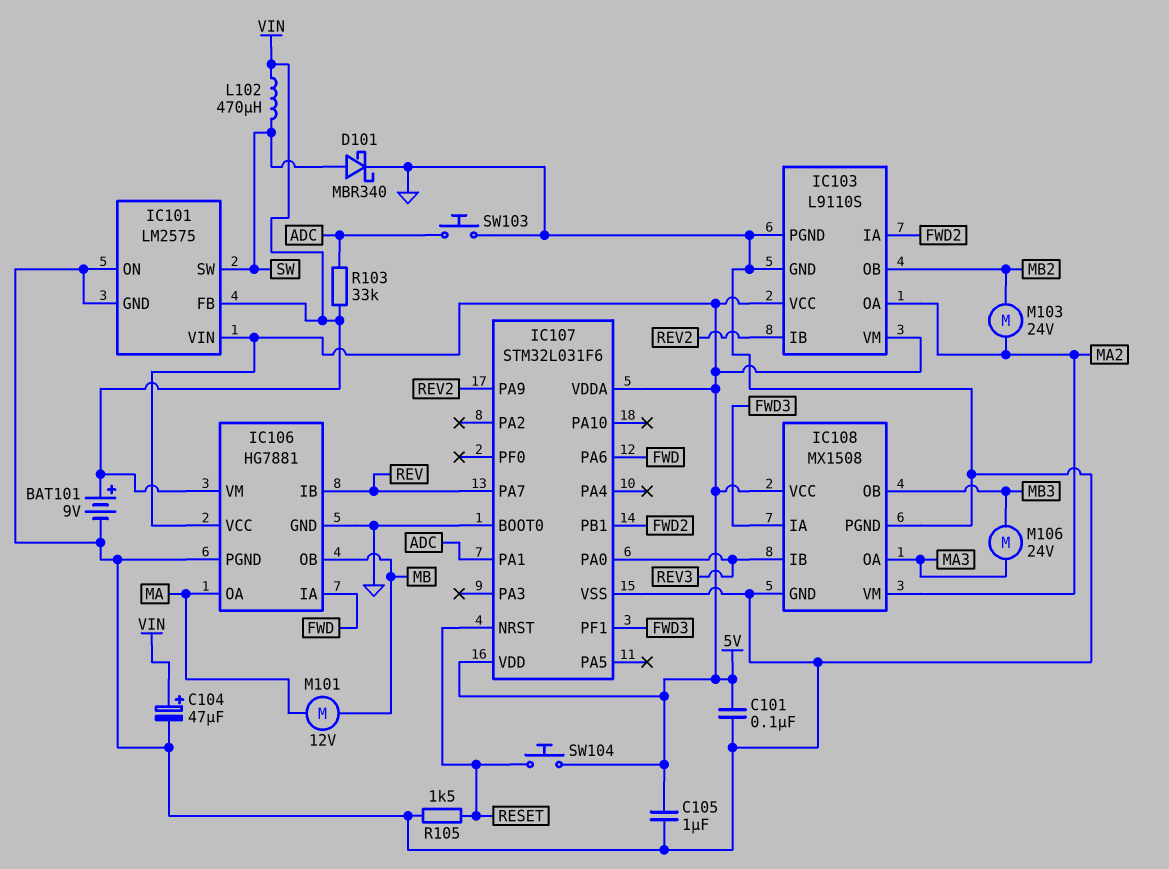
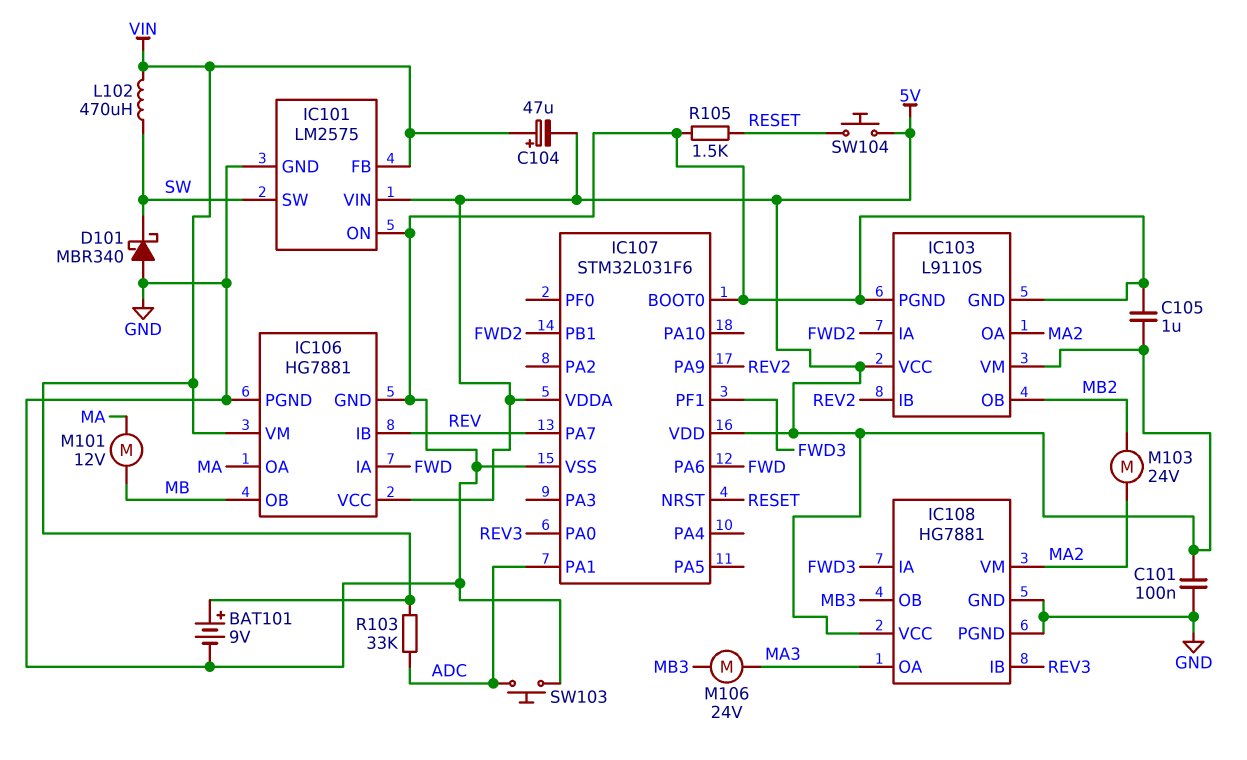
C104: 47uF (plus VIN, minus GND) -> 47uF (plus VIN, minus 5V)
D101: schottky MBR340 (A SW, K GND) -> schottky MBR340 (A GND, K SW)
IC108: MX1508 -> HG7881

